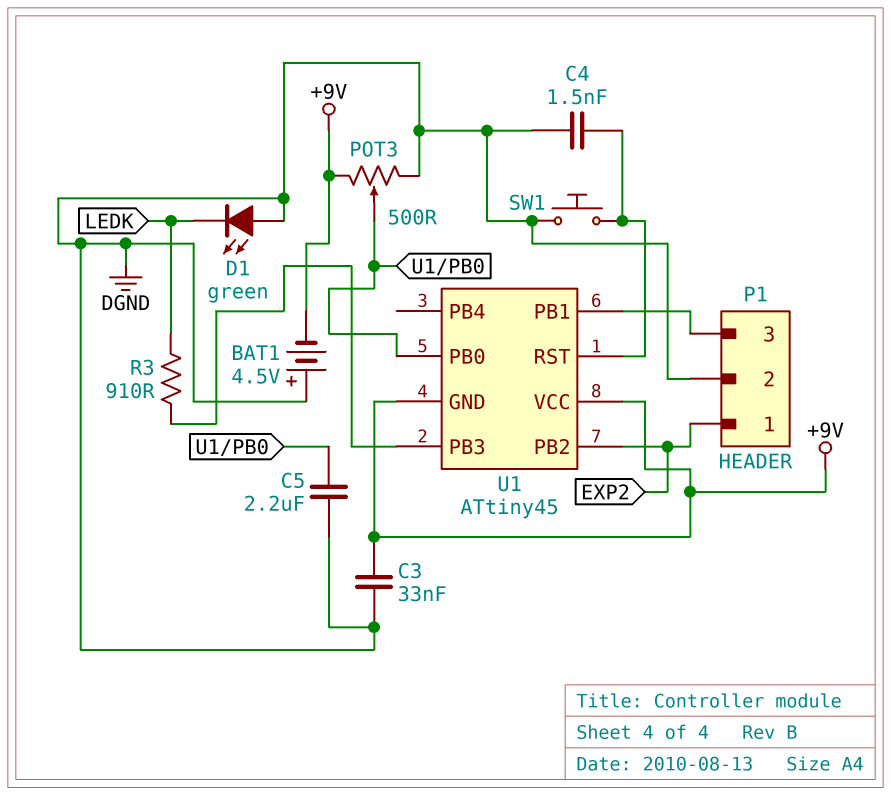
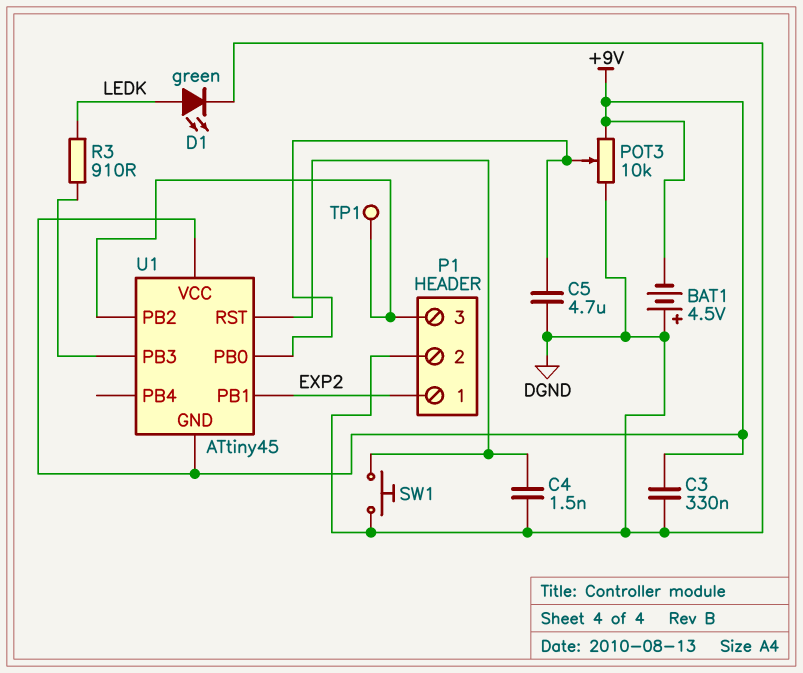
C3: 33nF (+9V, DGND) -> 330nF (+9V, DGND)
C5: 2.2uF (DGND, U1/PB0) -> 4.7uF (DGND, U1/PB0)
D1: LED green (A DGND, K LEDK) -> LED green (A LEDK, K DGND)
POT3: 500 (+9V, DGND, wiper U1/PB0) -> 10k (+9V, DGND, wiper U1/PB0)
TP1: none -> test point (P1/3)
U1 pin PB1: P1/3 -> EXP2
U1 pin PB2: EXP2 -> P1/3

